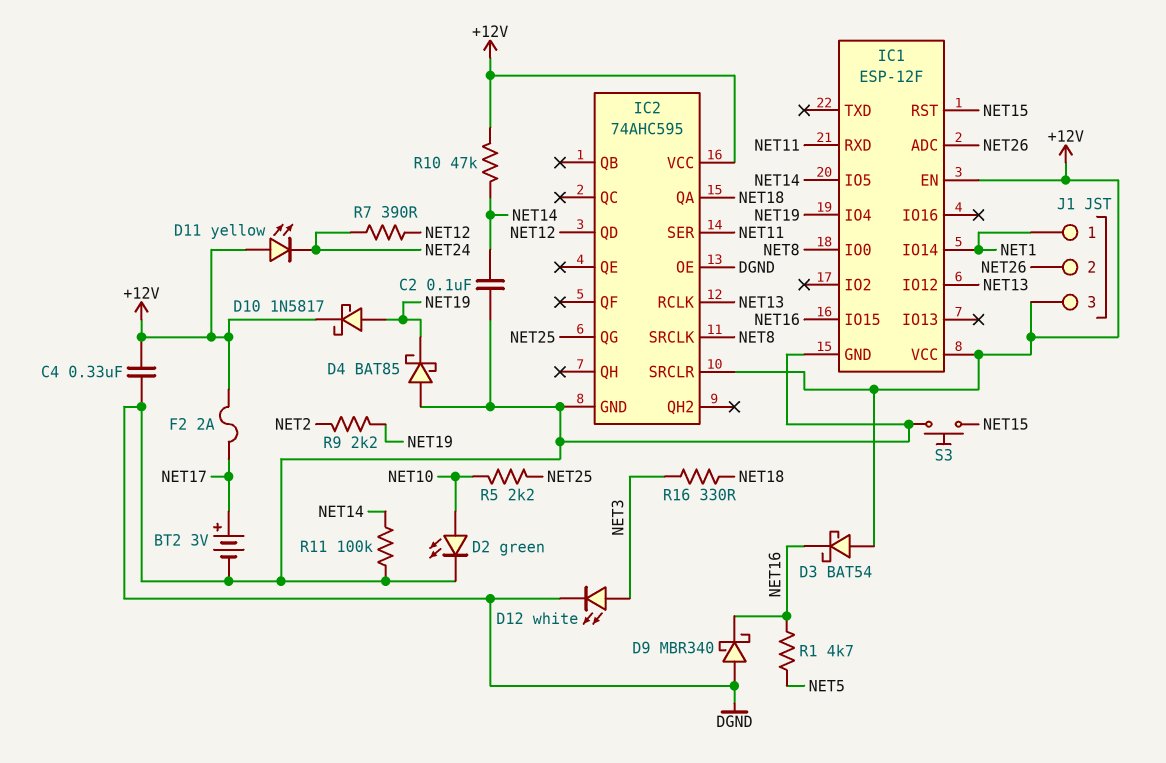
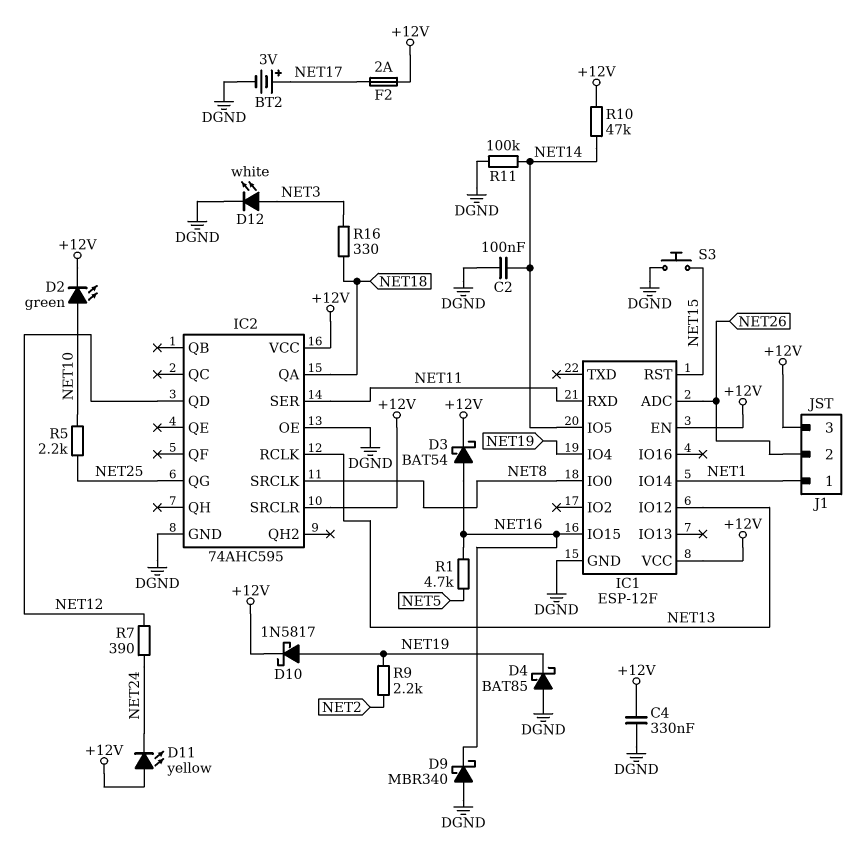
D2: LED green (A NET10, K DGND) -> LED green (A NET10, K +12V)
D3: schottky BAT54 (A +12V, K NET16) -> schottky BAT54 (A NET16, K +12V)

